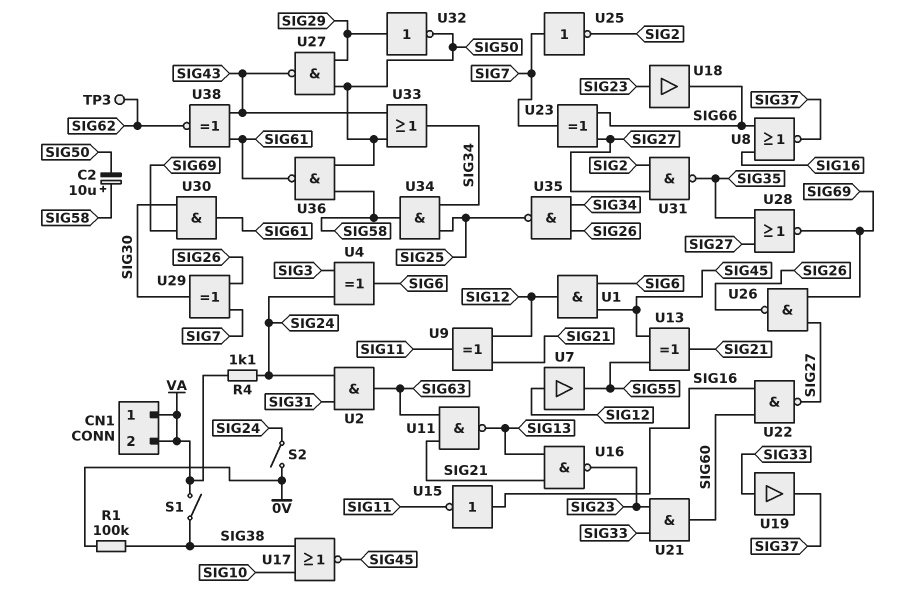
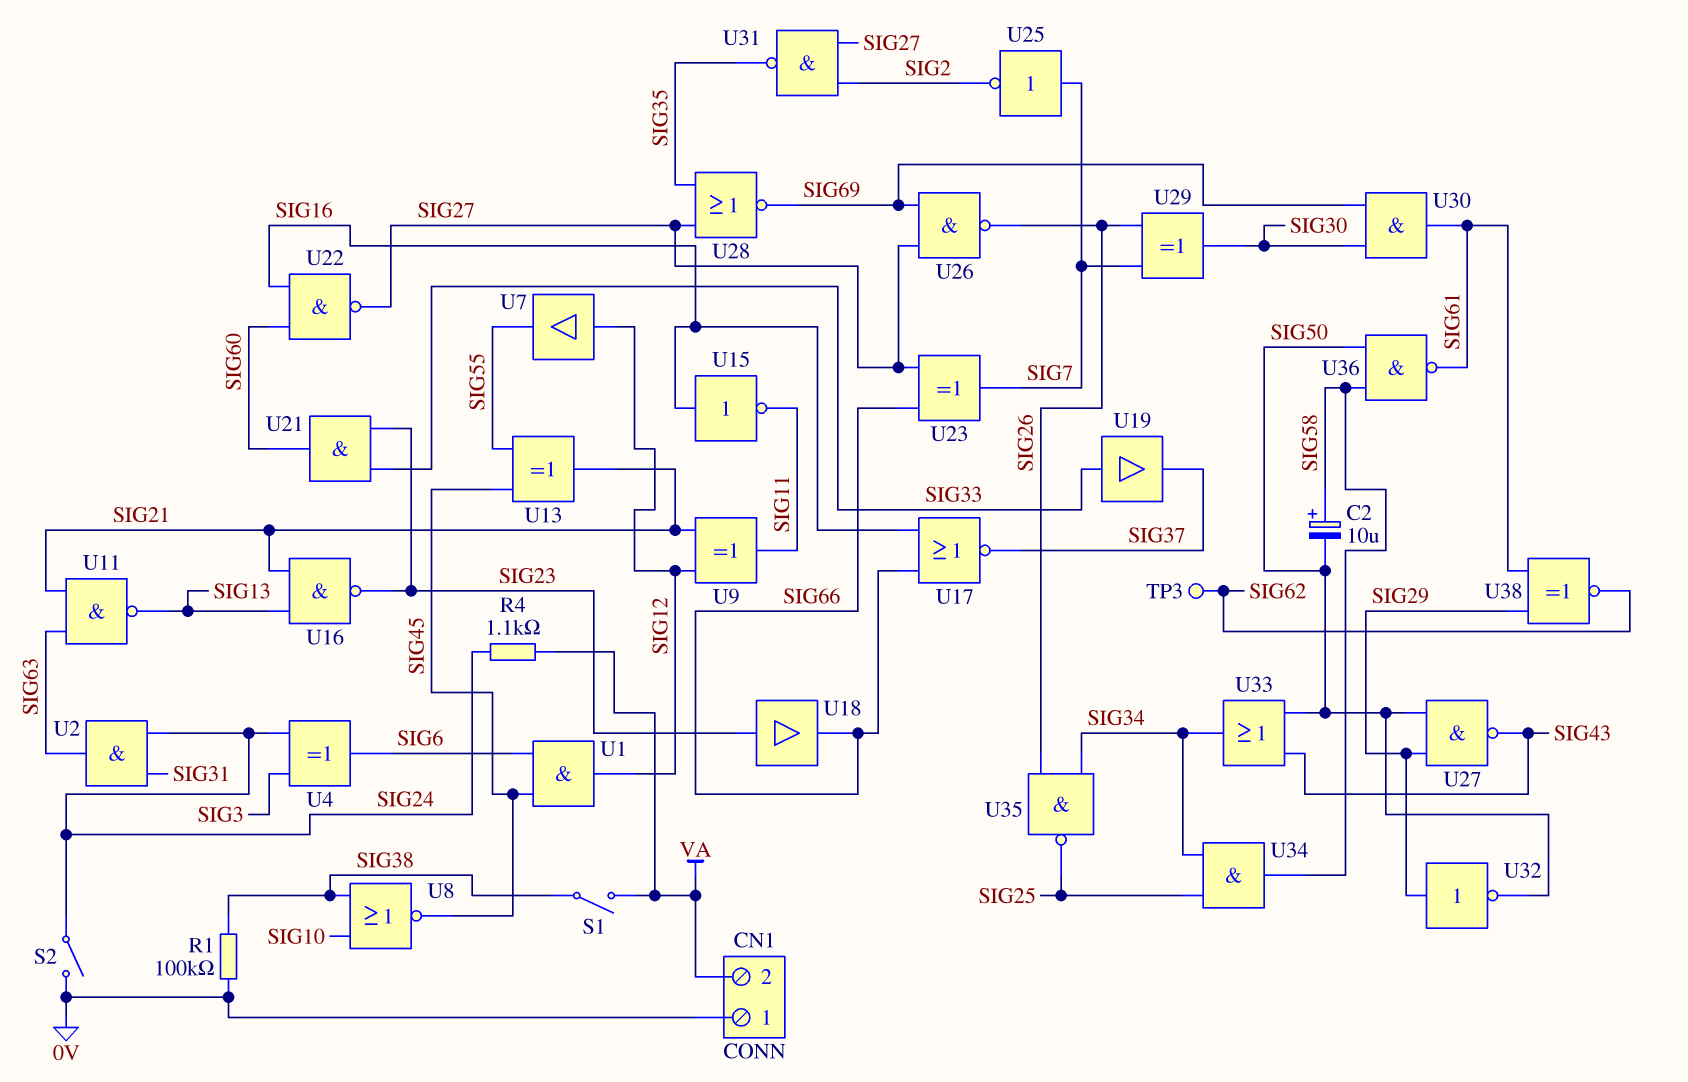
CN1 pin 1: VA -> 0V
U8: NOR (in SIG16, in SIG66, out SIG37) -> NOR (in SIG10, in SIG38, out SIG45)
U17: NOR (in SIG10, in SIG38, out SIG45) -> NOR (in SIG16, in SIG66, out SIG37)
U38: XNOR (in SIG43, in SIG61, out SIG62) -> XNOR (in SIG29, in SIG61, out SIG62)

